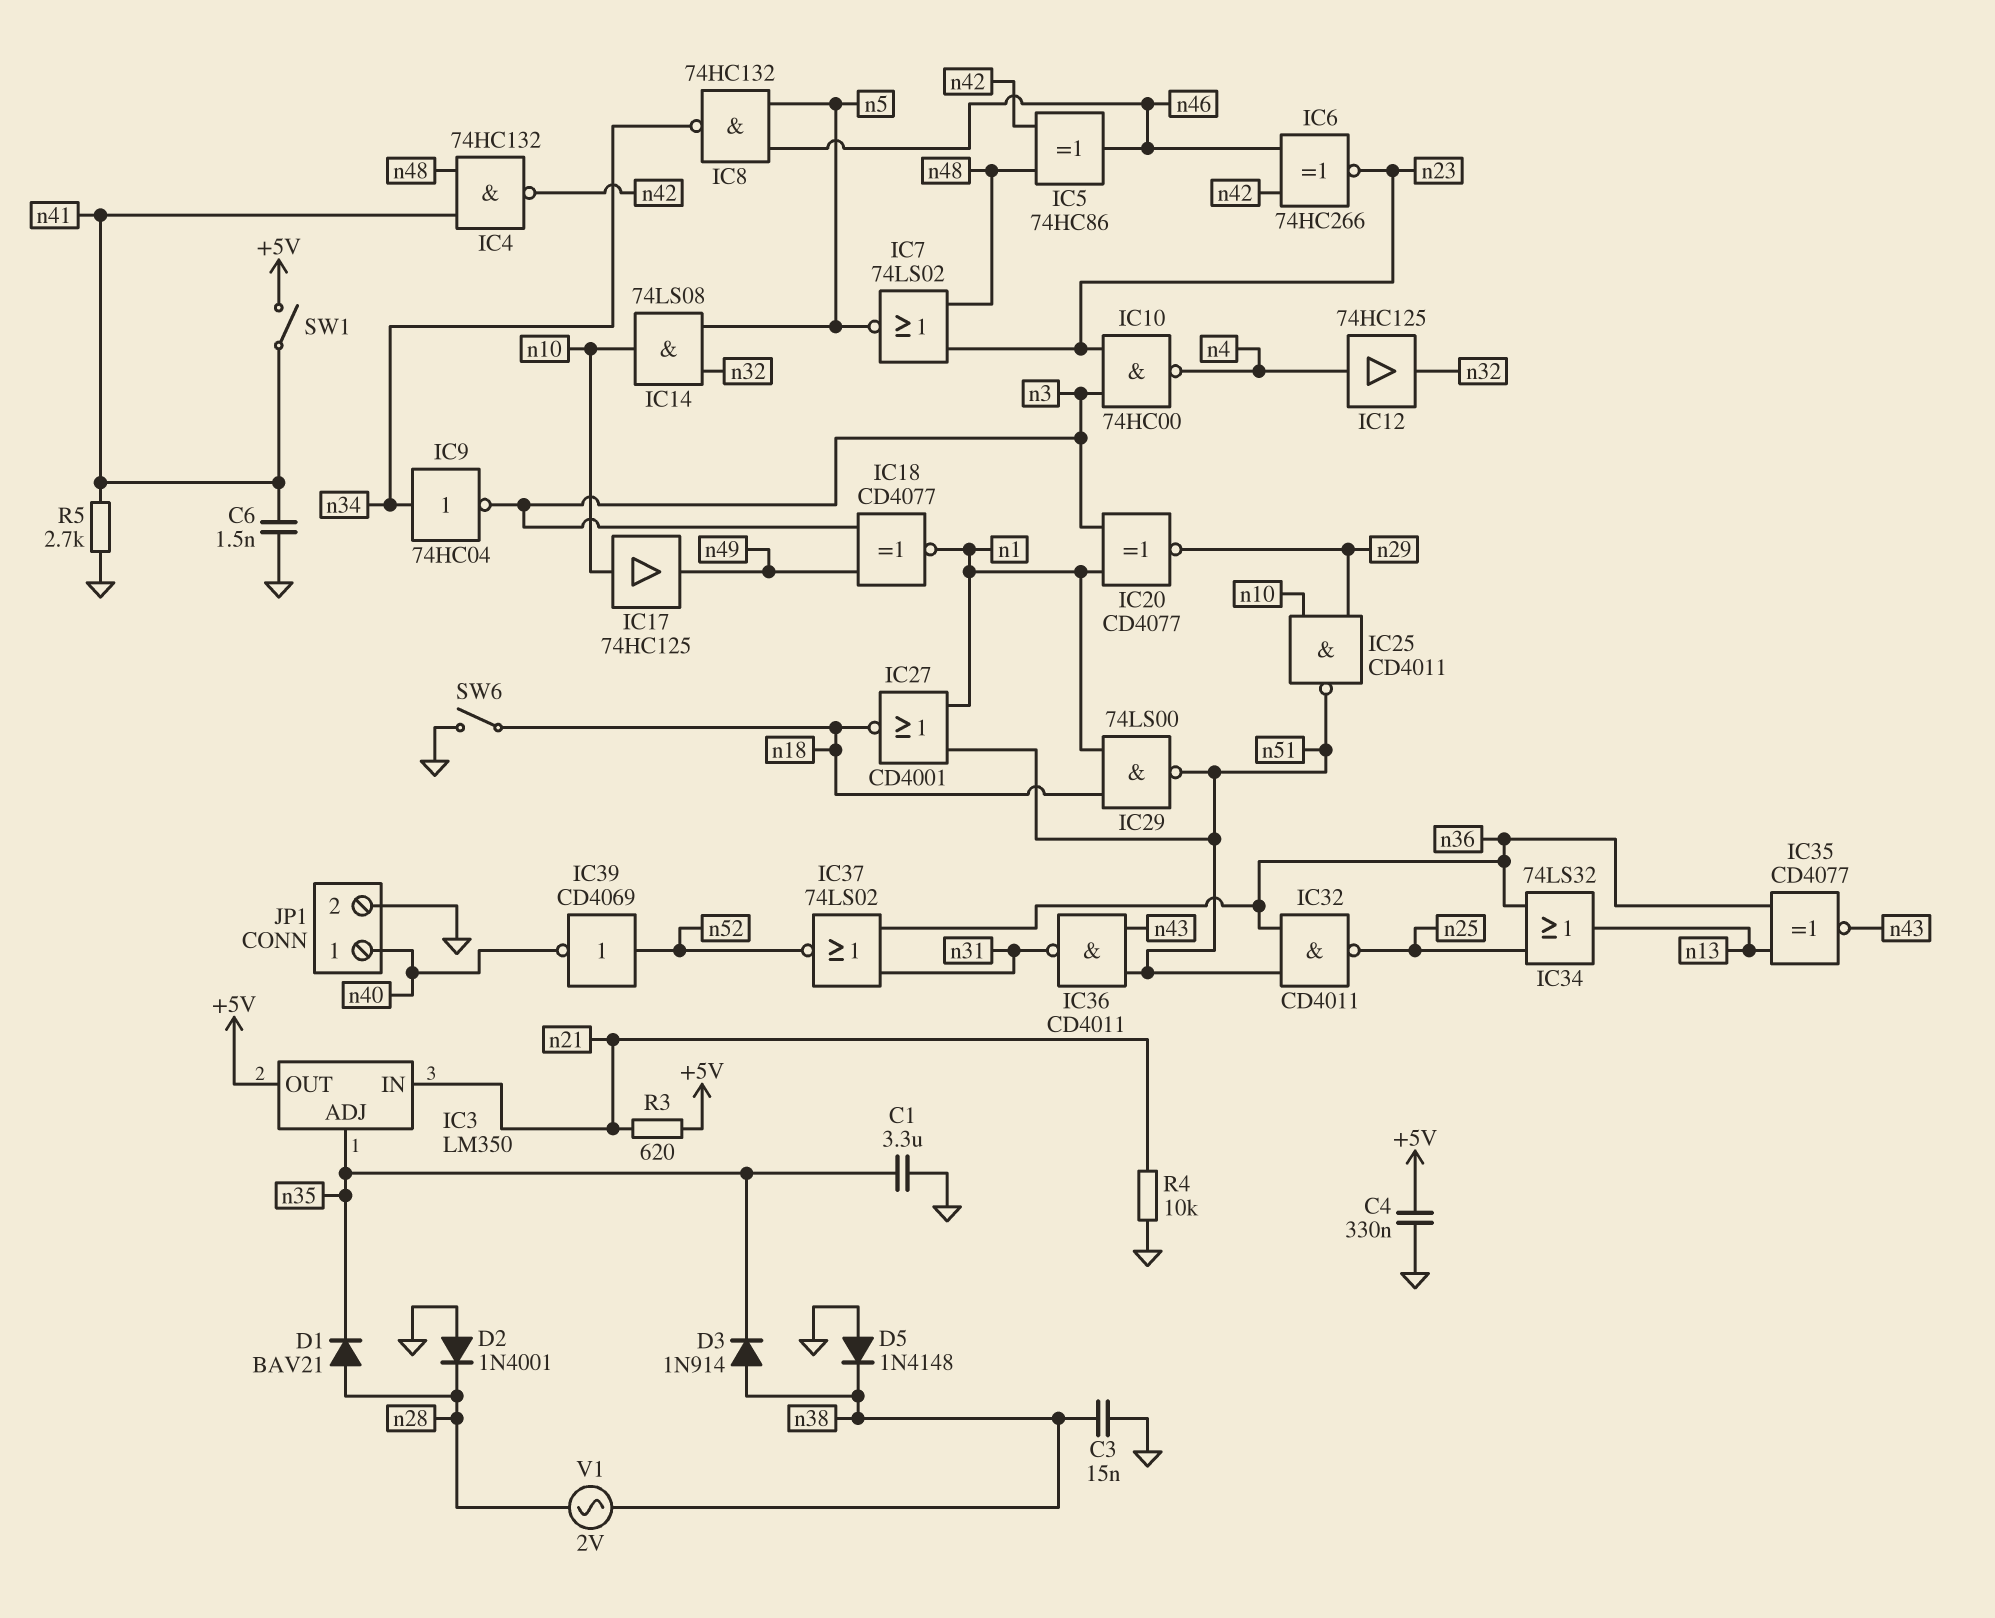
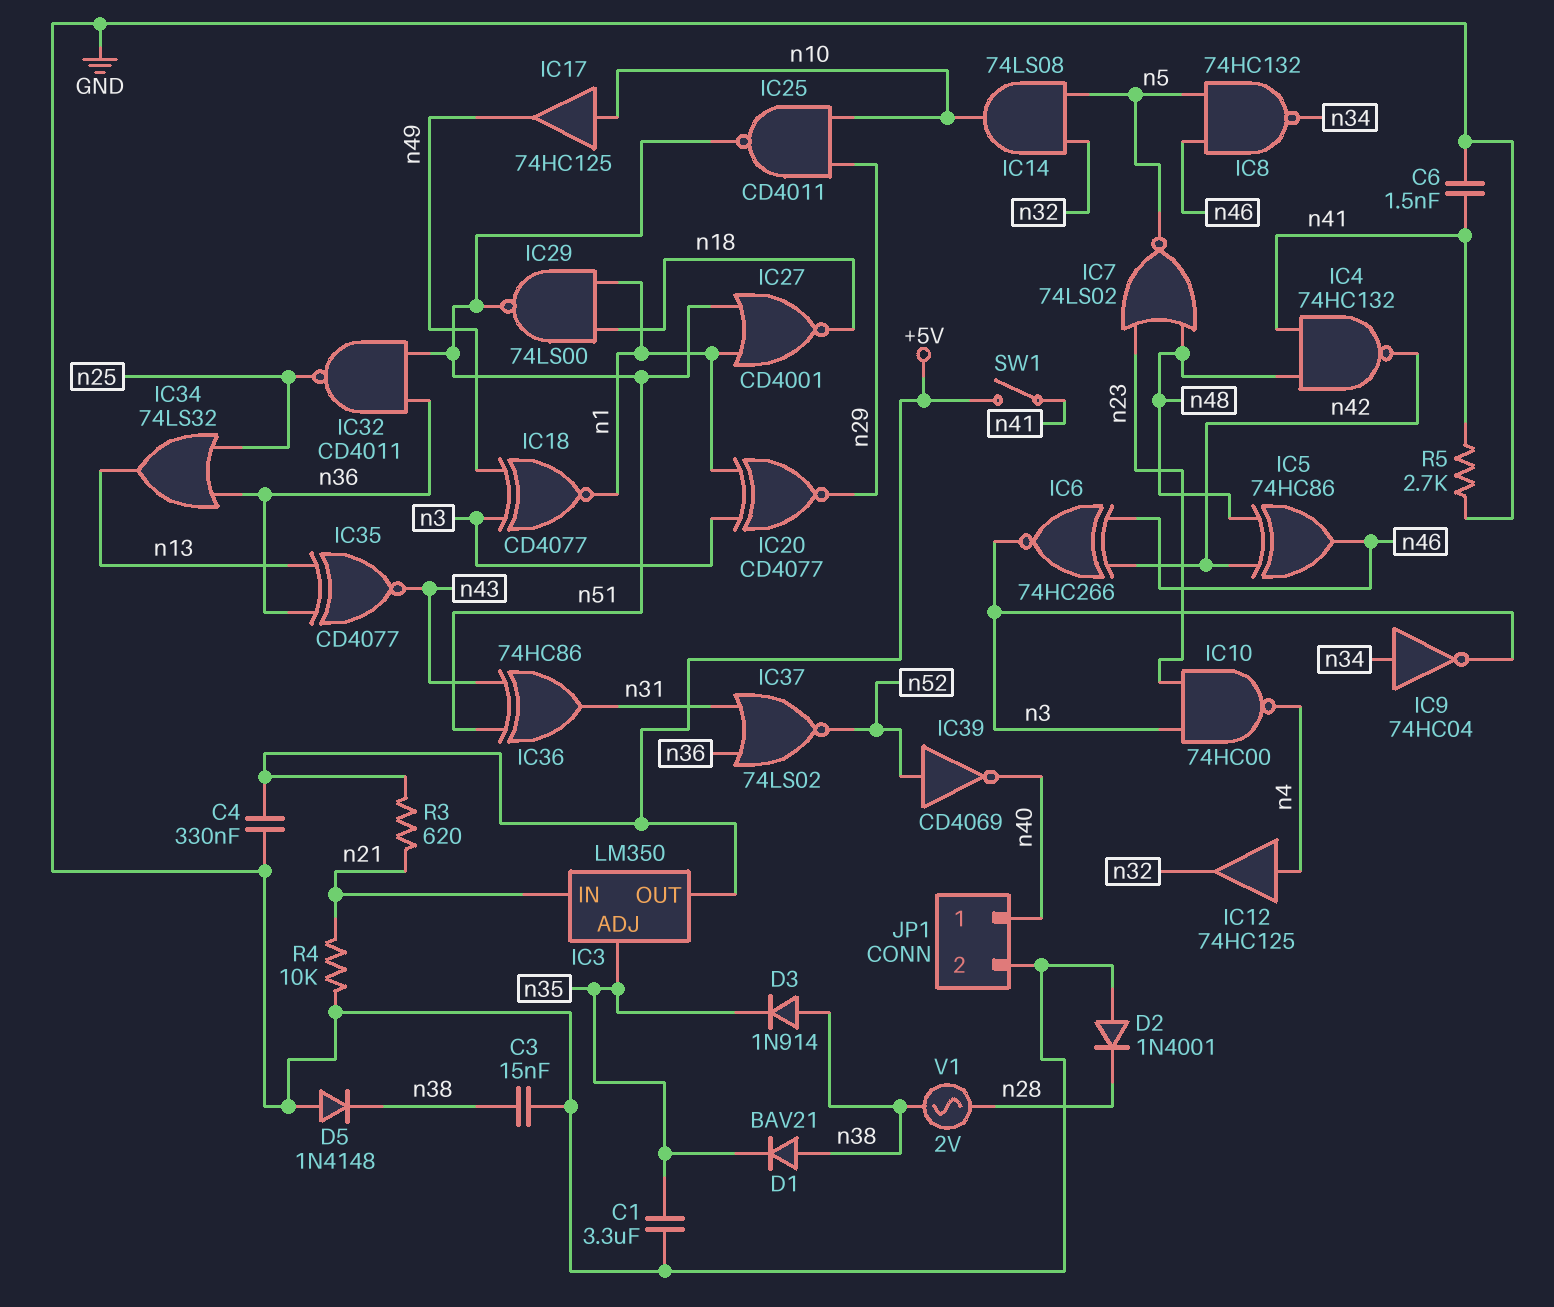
D1: diode BAV21 (A n28, K n35) -> diode BAV21 (A n38, K n35)
IC6: XNOR 74HC266 (in n42, in n46, out n23) -> XNOR 74HC266 (in n42, in n46, out n3)
IC36: NAND CD4011 (in n43, in n51, out n31) -> XOR 74HC86 (in n43, in n51, out n31)
SW6: switch (GND, n18) -> none

